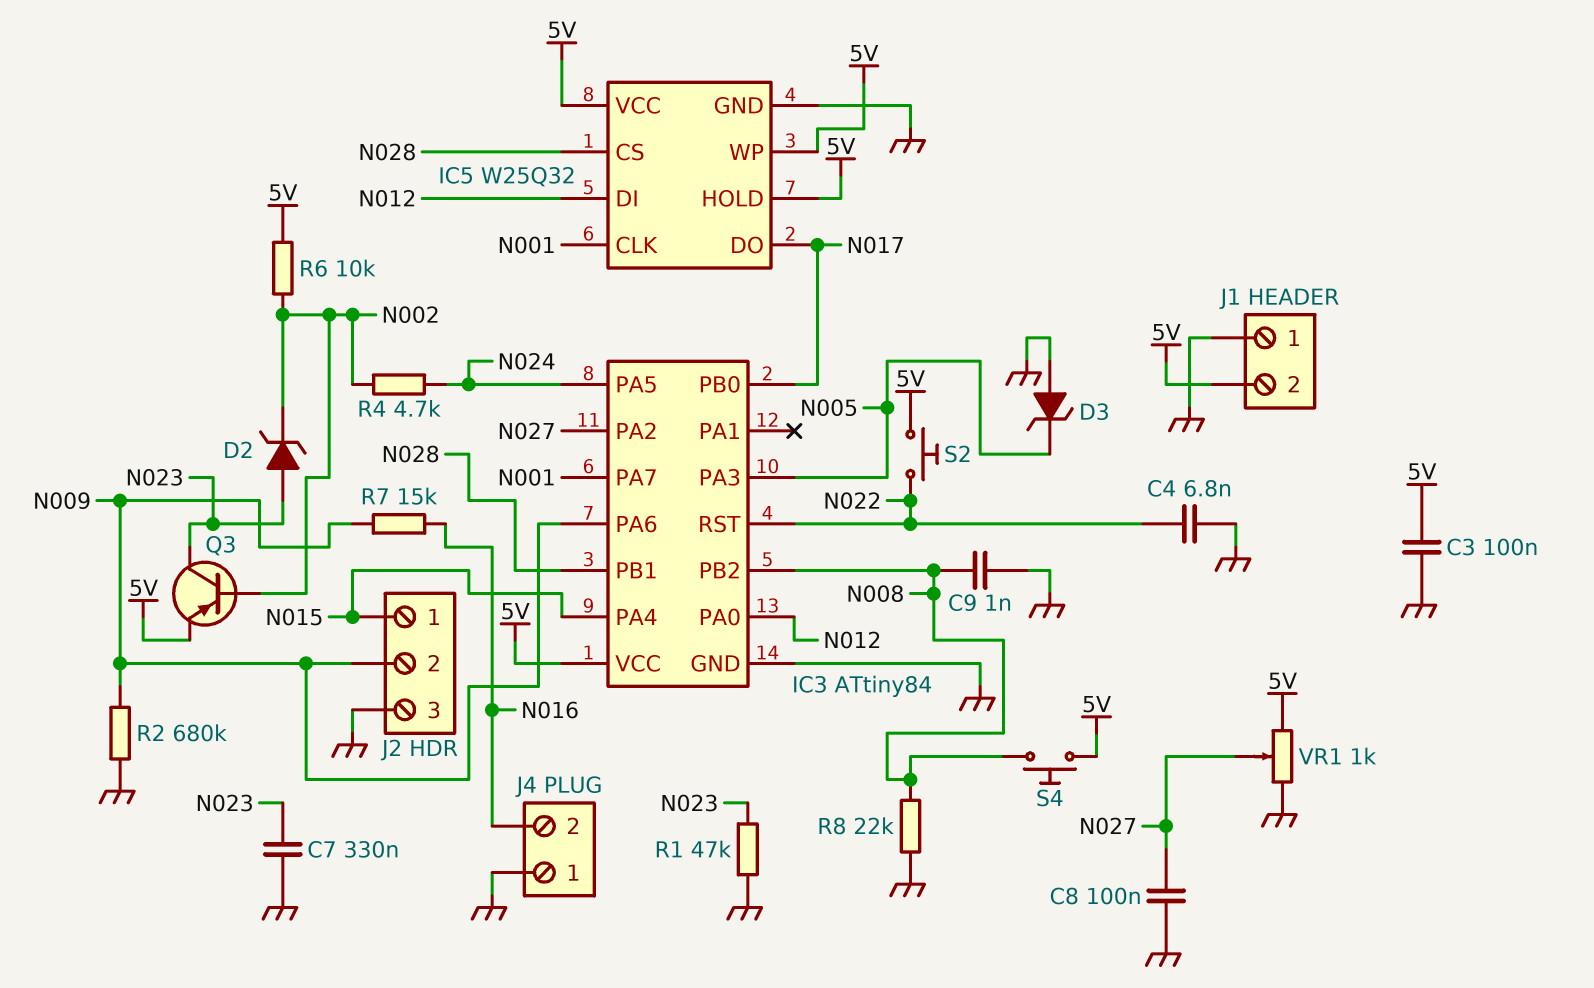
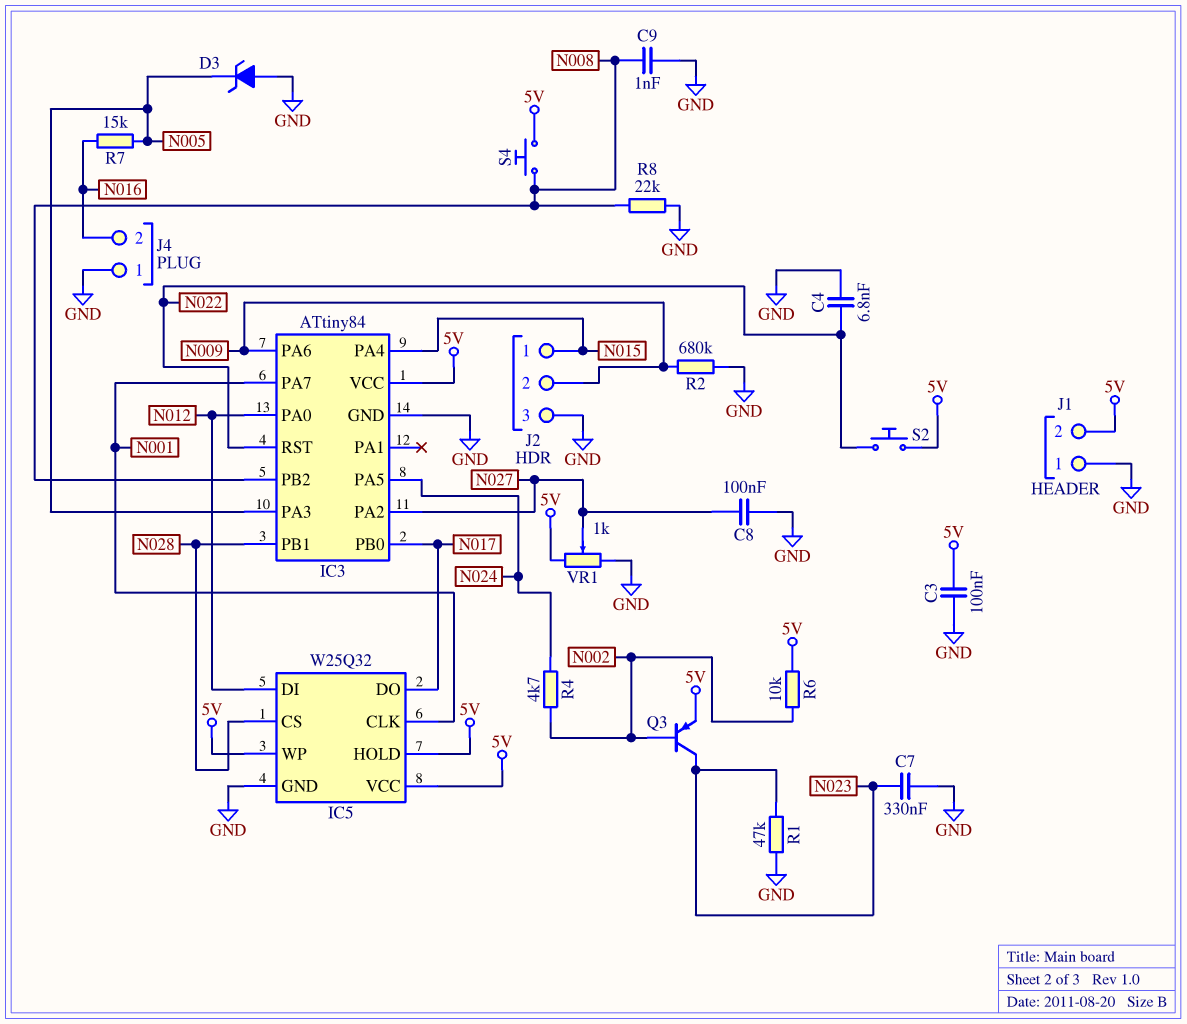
D2: zener (A N023, K N002) -> none
R7: 15k (N009, N016) -> 15k (N005, N016)

